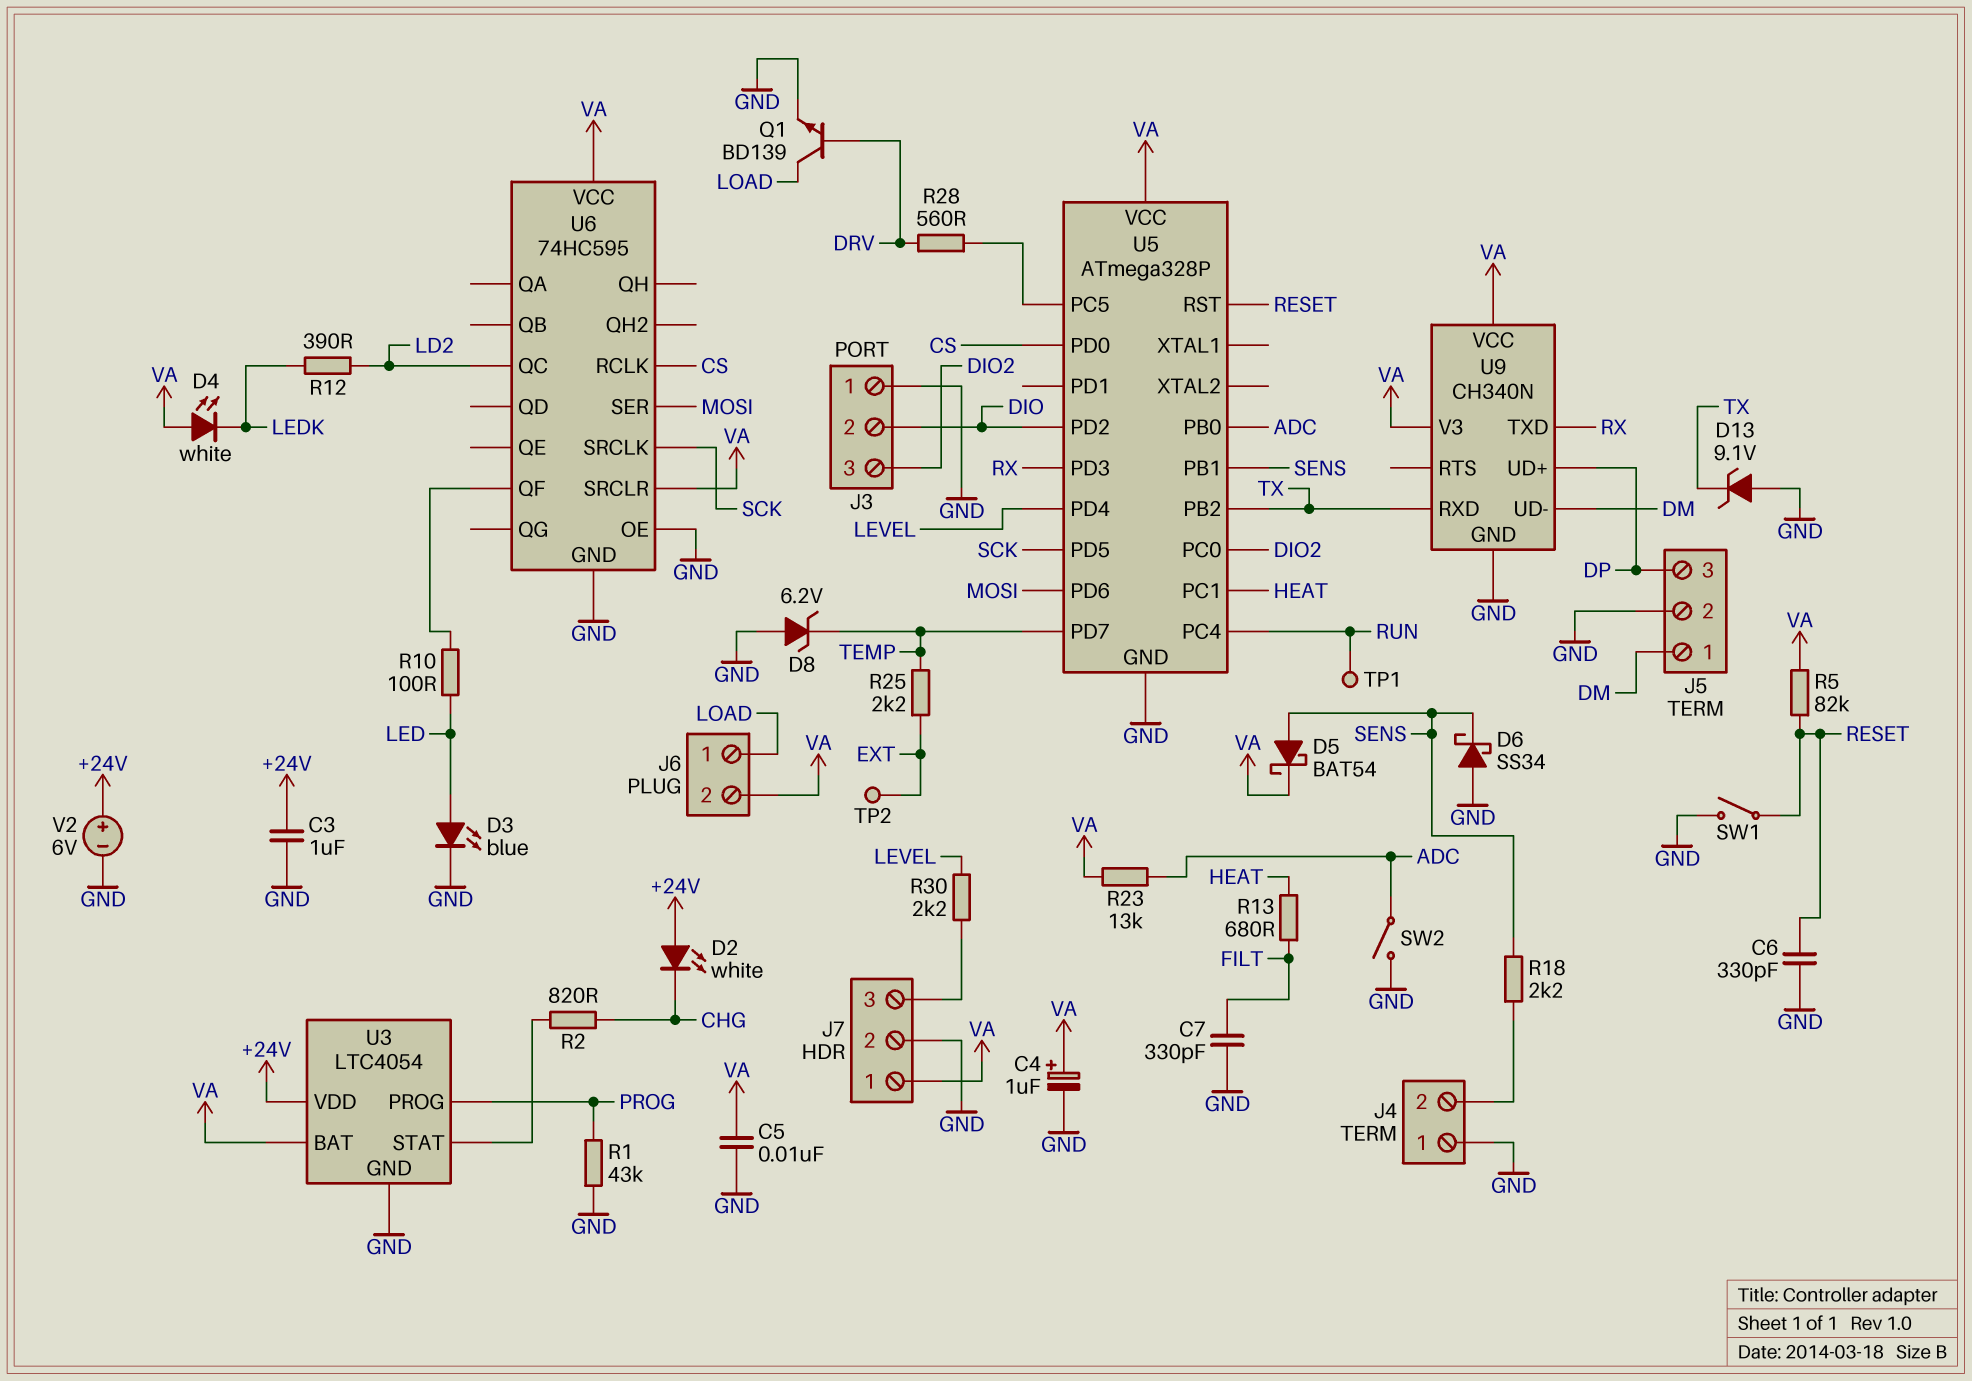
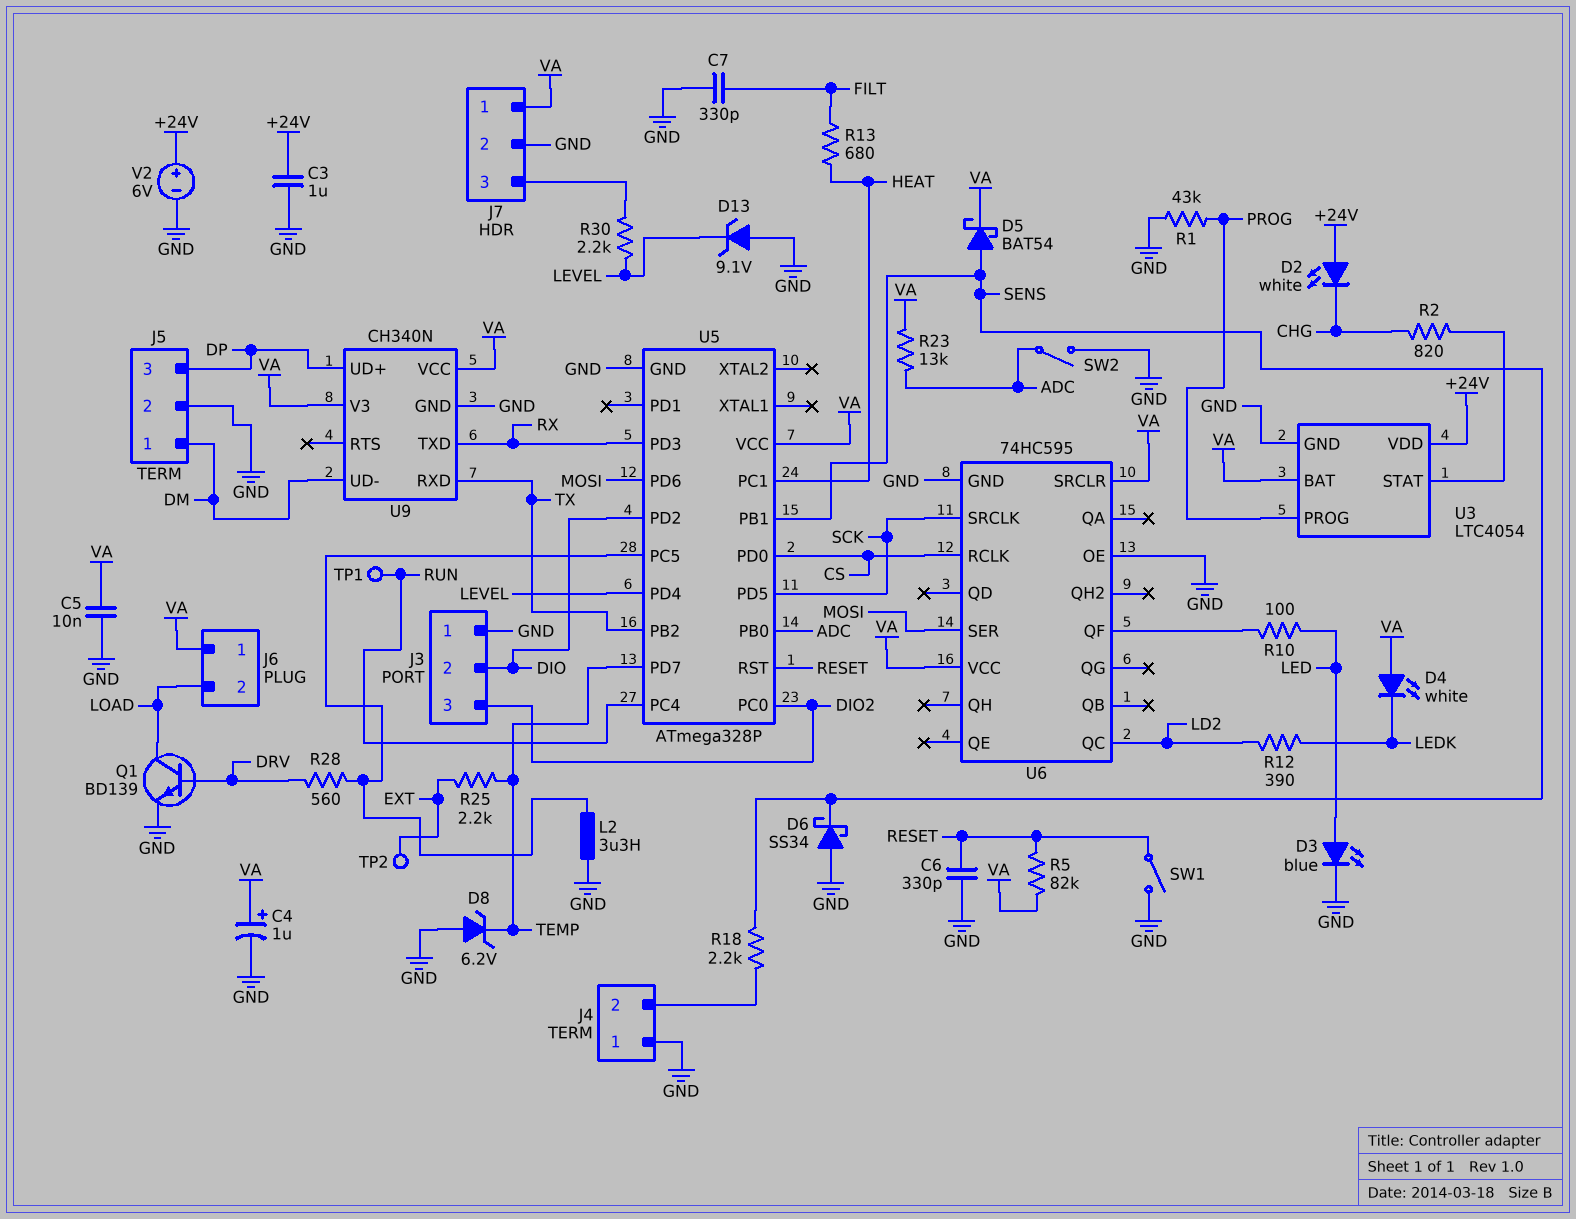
D13: zener 9.1V (A GND, K TX) -> zener 9.1V (A GND, K LEVEL)
J6 pin 1: LOAD -> VA
J6 pin 2: VA -> LOAD
L2: none -> 3.3uH (GND, U5/PC5)

